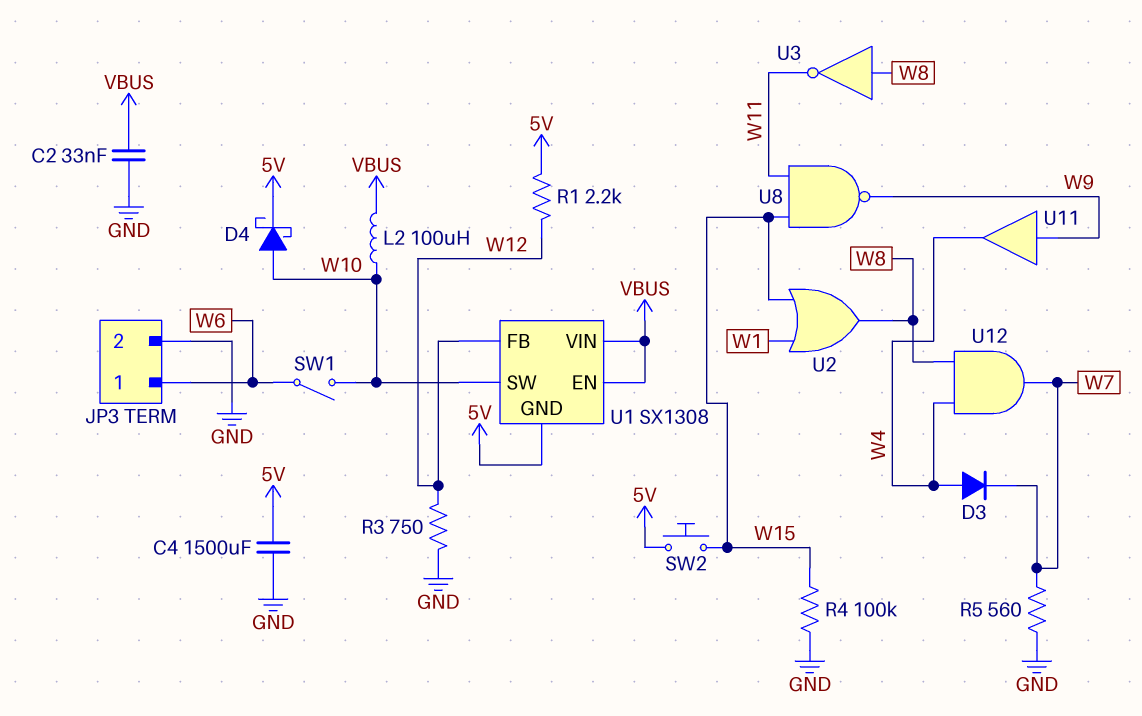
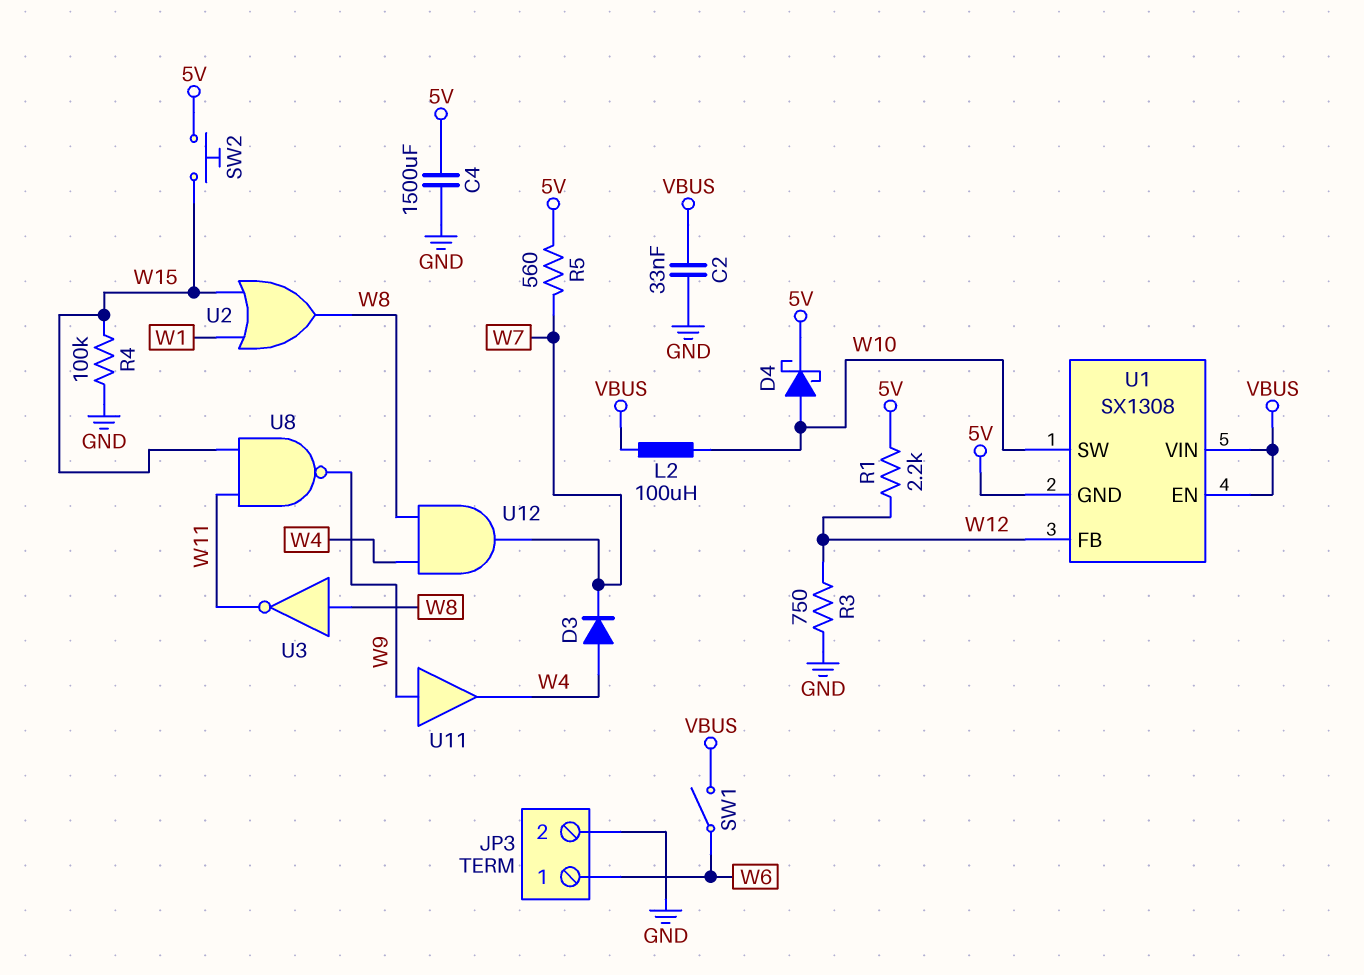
R5: 560 (GND, W7) -> 560 (5V, W7)
SW1: switch (W6, W10) -> switch (VBUS, W6)

